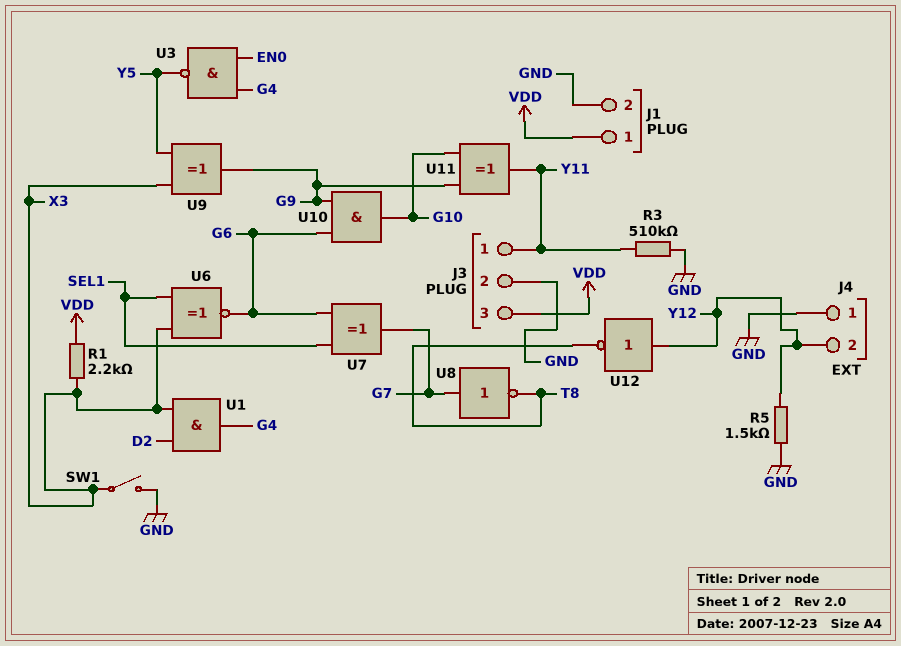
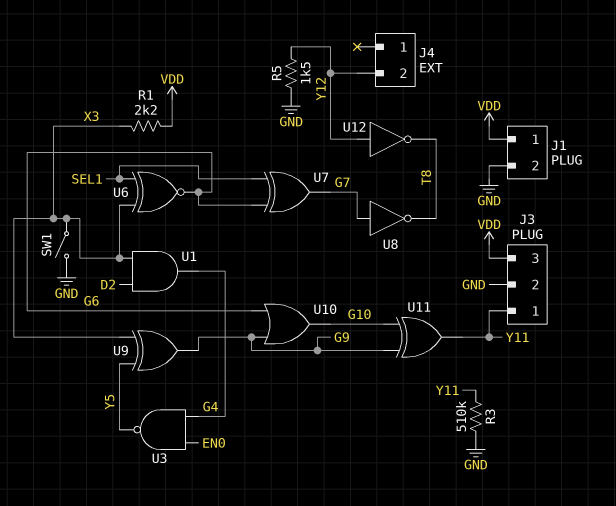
J4 pin 1: GND -> none
U10: AND (in G6, in G9, out G10) -> OR (in G6, in G9, out G10)

